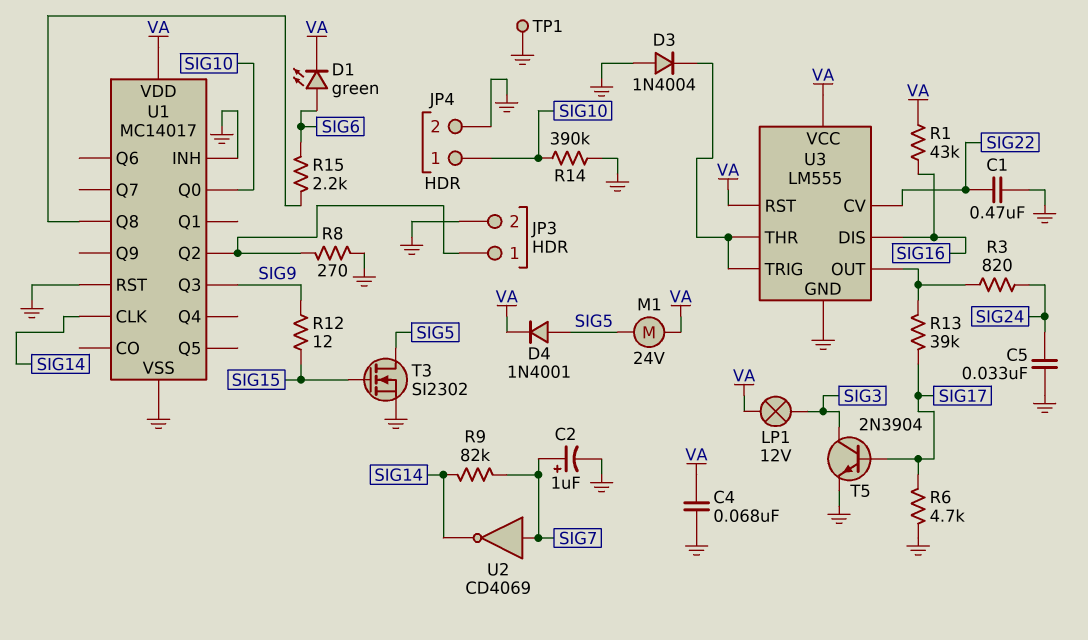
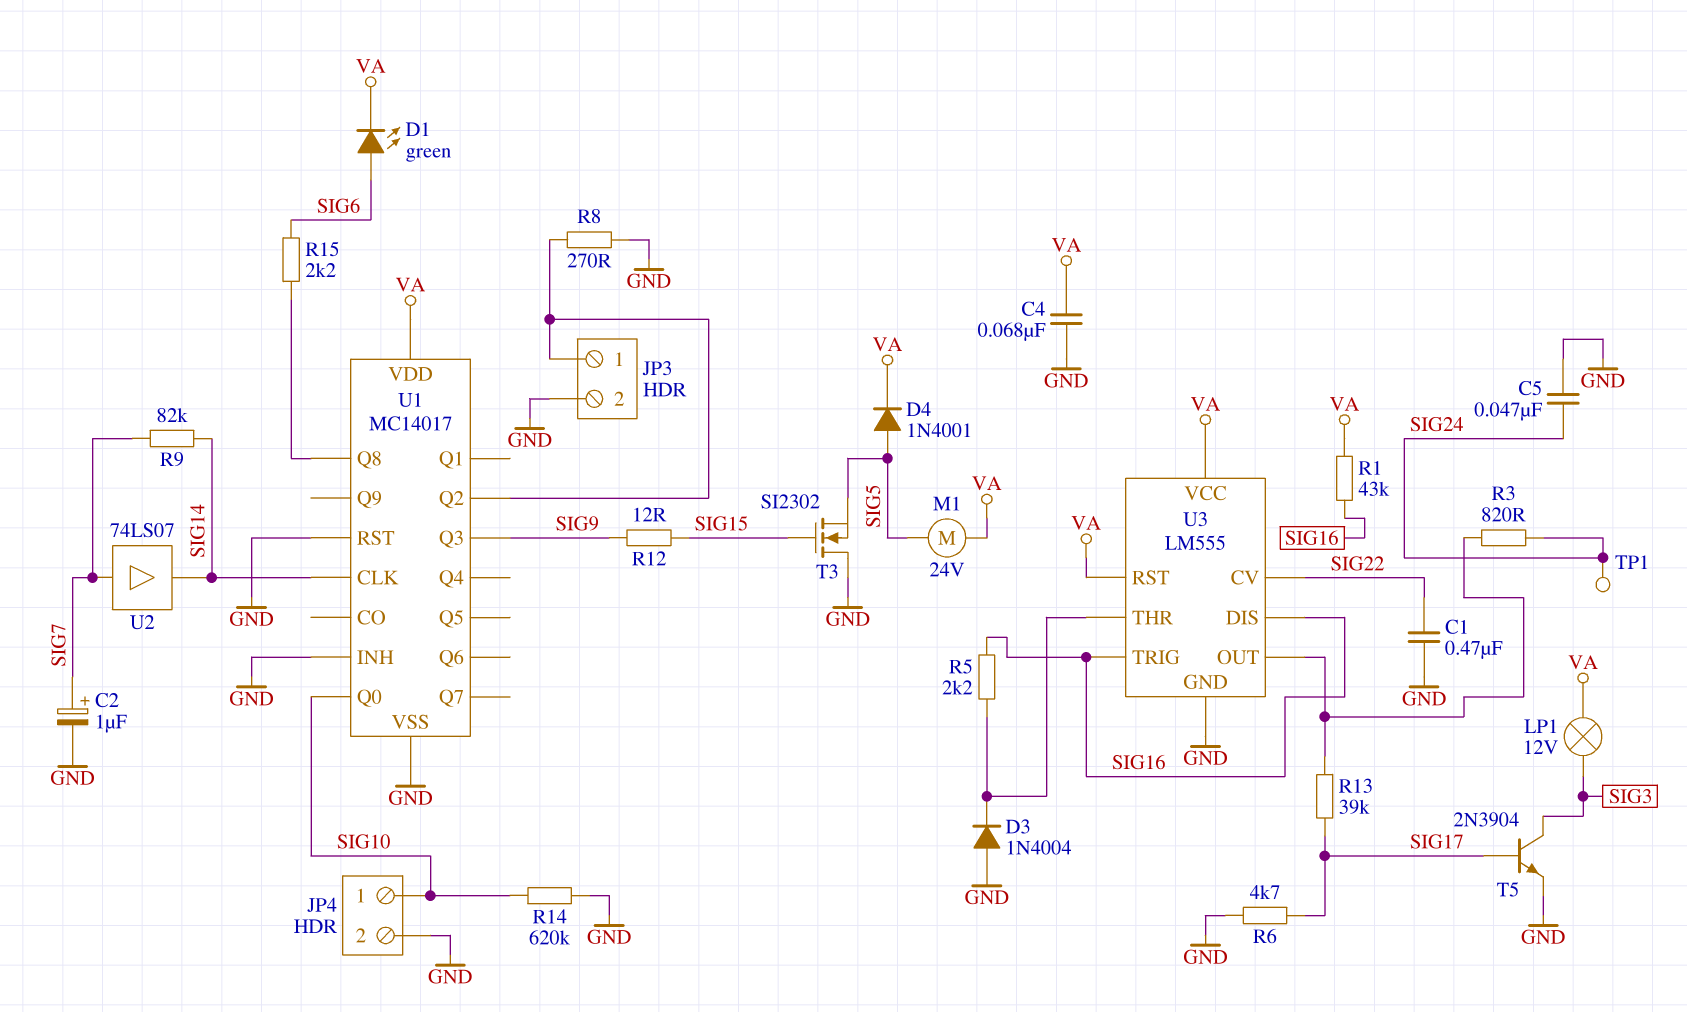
C5: 33nF (GND, SIG24) -> 47nF (GND, SIG24)
R5: none -> 2.2k (SIG16, U3/THR)
R14: 390k (GND, SIG10) -> 620k (GND, SIG10)
T3: NMOS SI2302 (G SIG15, D SIG5, S GND) -> NMOS SI2302 (G SIG15, D GND, S SIG5)
TP1: test point (GND) -> test point (SIG24)
U2: NOT CD4069 (in SIG7, out SIG14) -> buffer 74LS07 (in SIG7, out SIG14)
U3 pin TRIG: U3/THR -> SIG16

